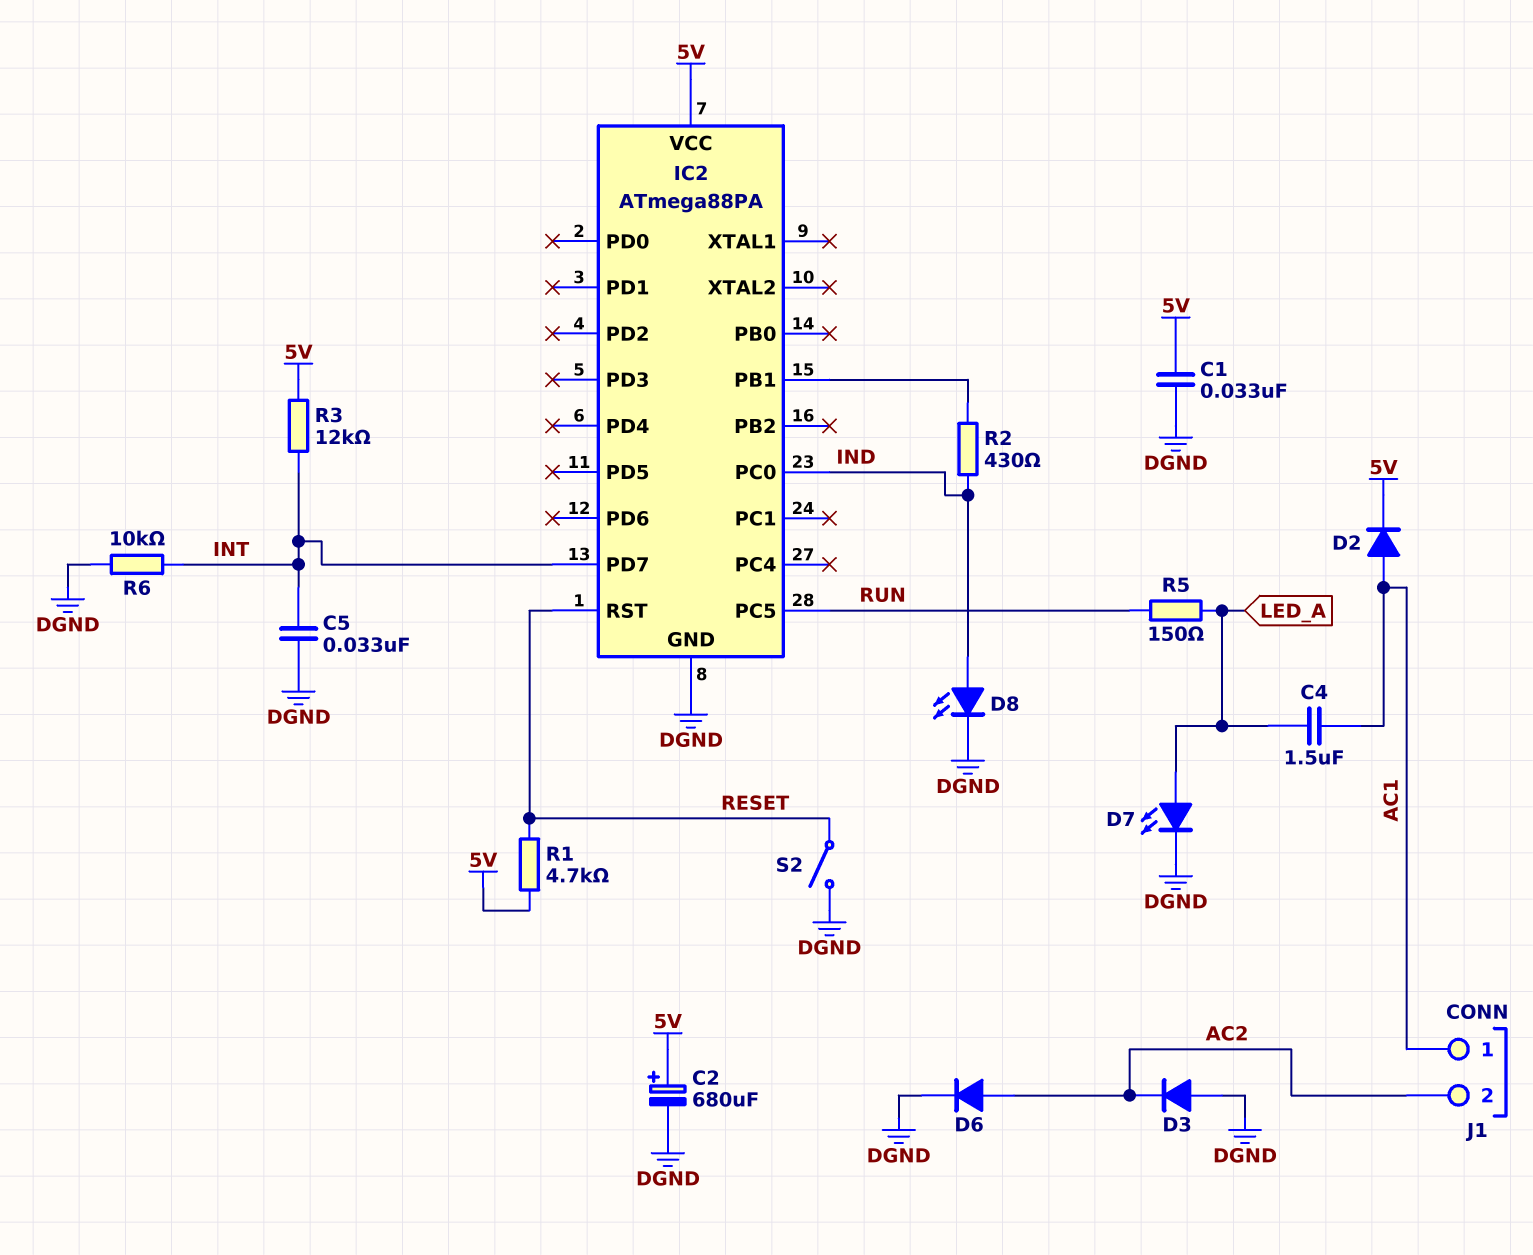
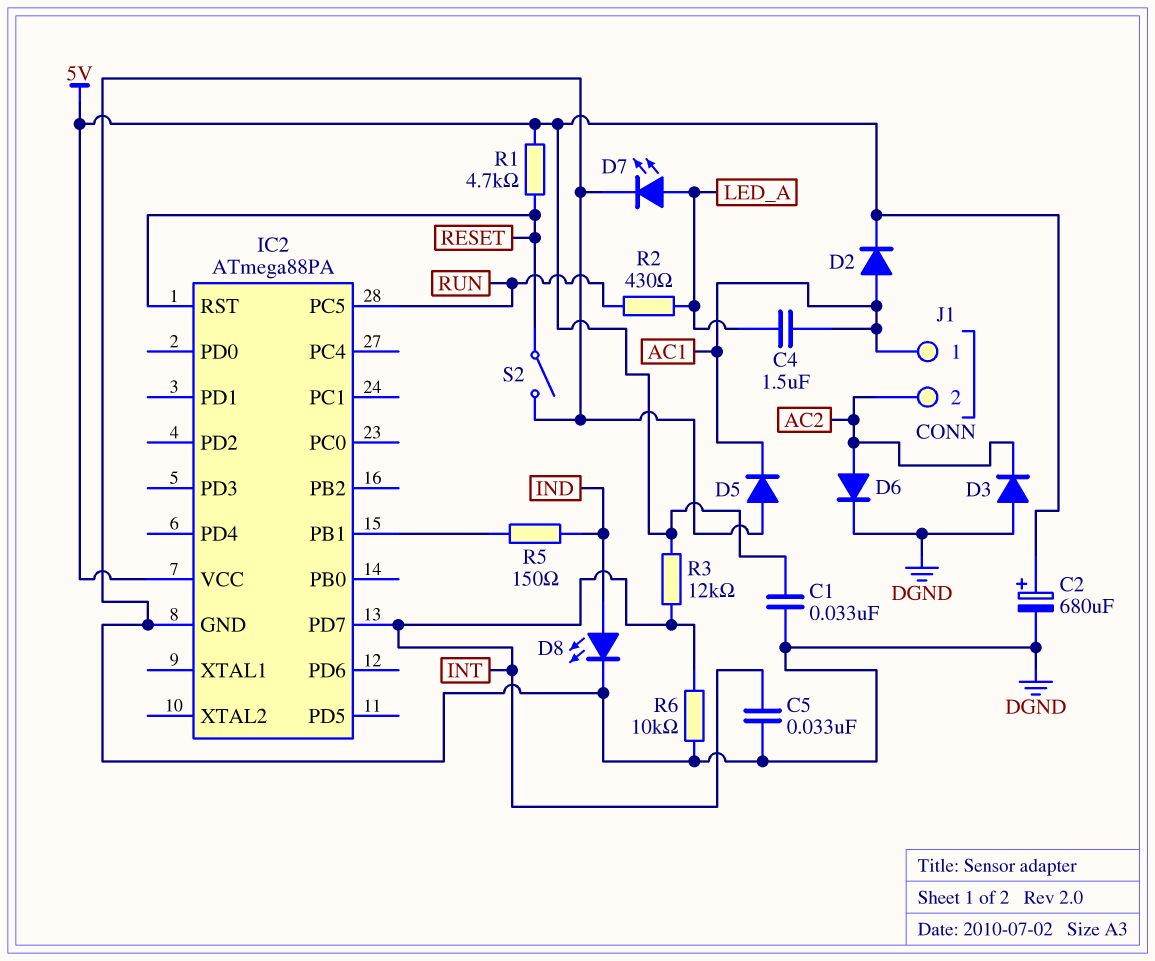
D5: none -> diode (A DGND, K AC1)
IC2 pin PC0: IND -> none
R2: 430 (IC2/PB1, IND) -> 430 (LED_A, RUN)
R5: 150 (LED_A, RUN) -> 150 (IC2/PB1, IND)

